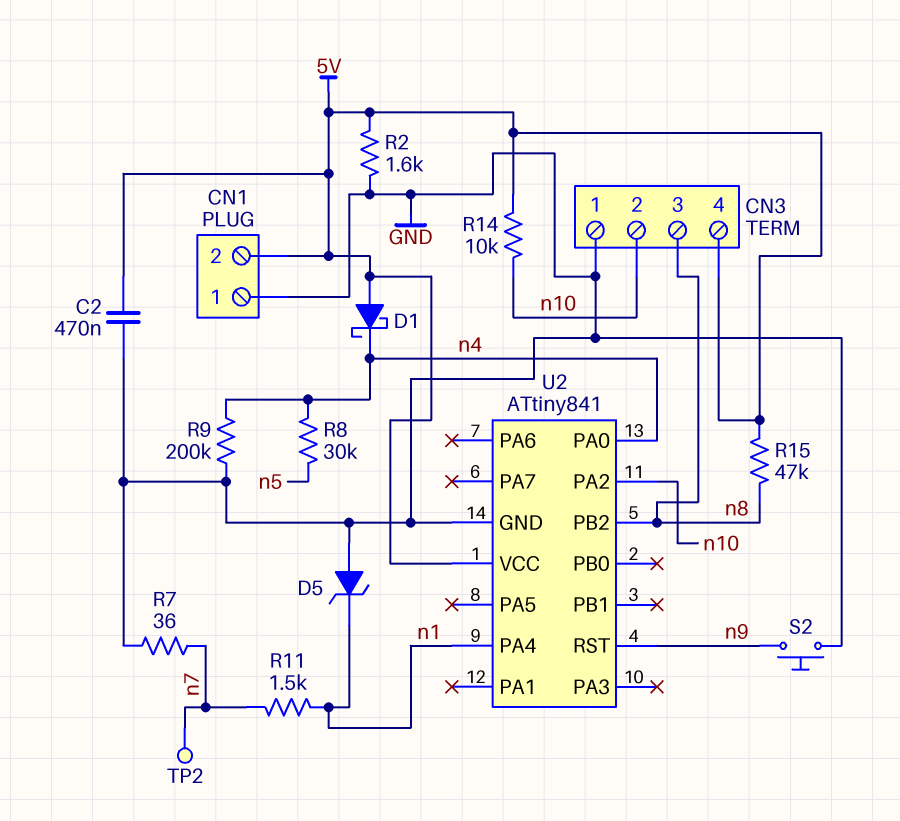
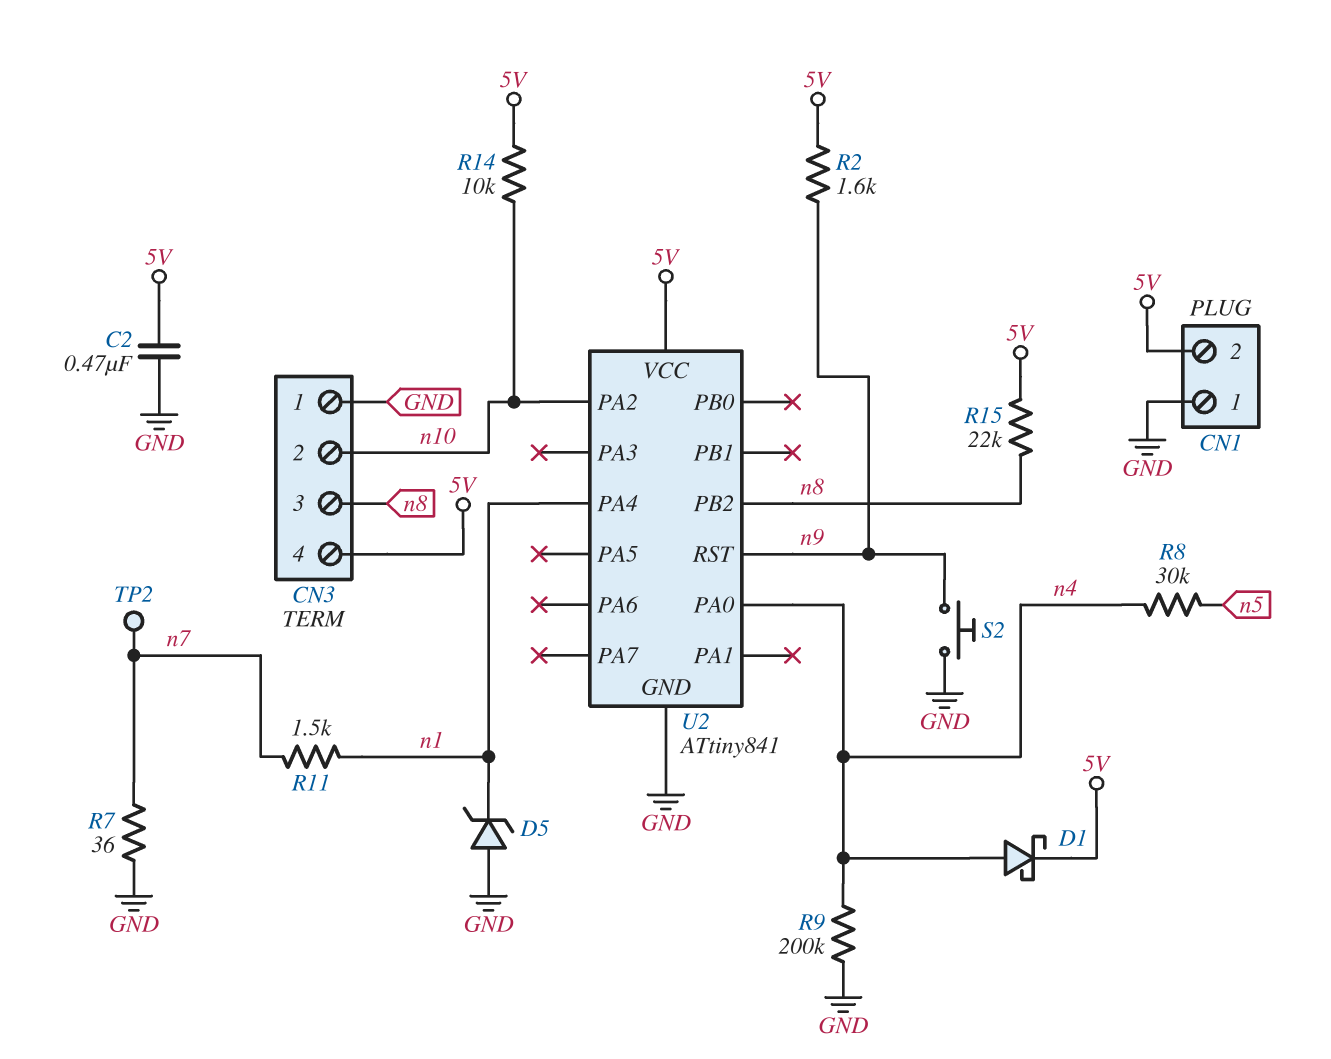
D1: schottky (A 5V, K n4) -> schottky (A n4, K 5V)
R2: 1.6k (5V, GND) -> 1.6k (5V, n9)
R15: 47k (5V, n8) -> 22k (5V, n8)

